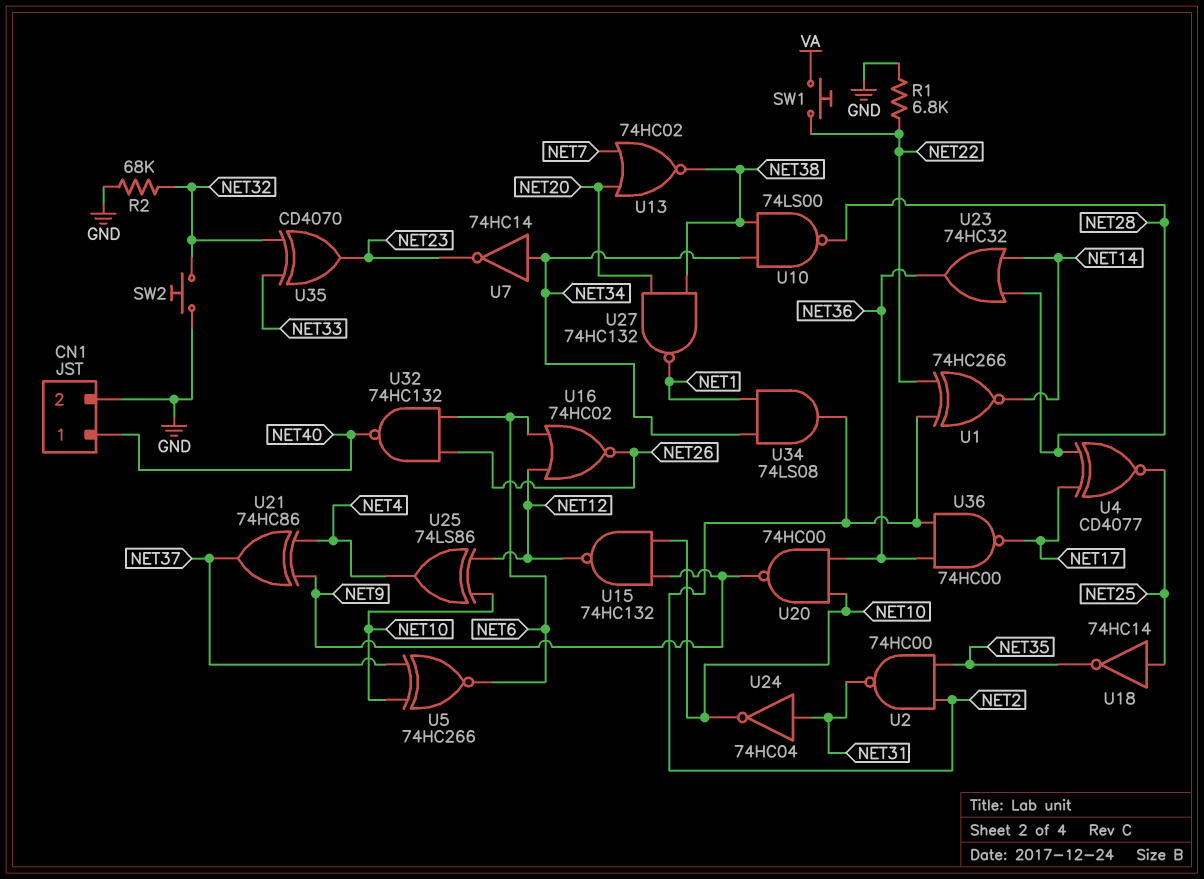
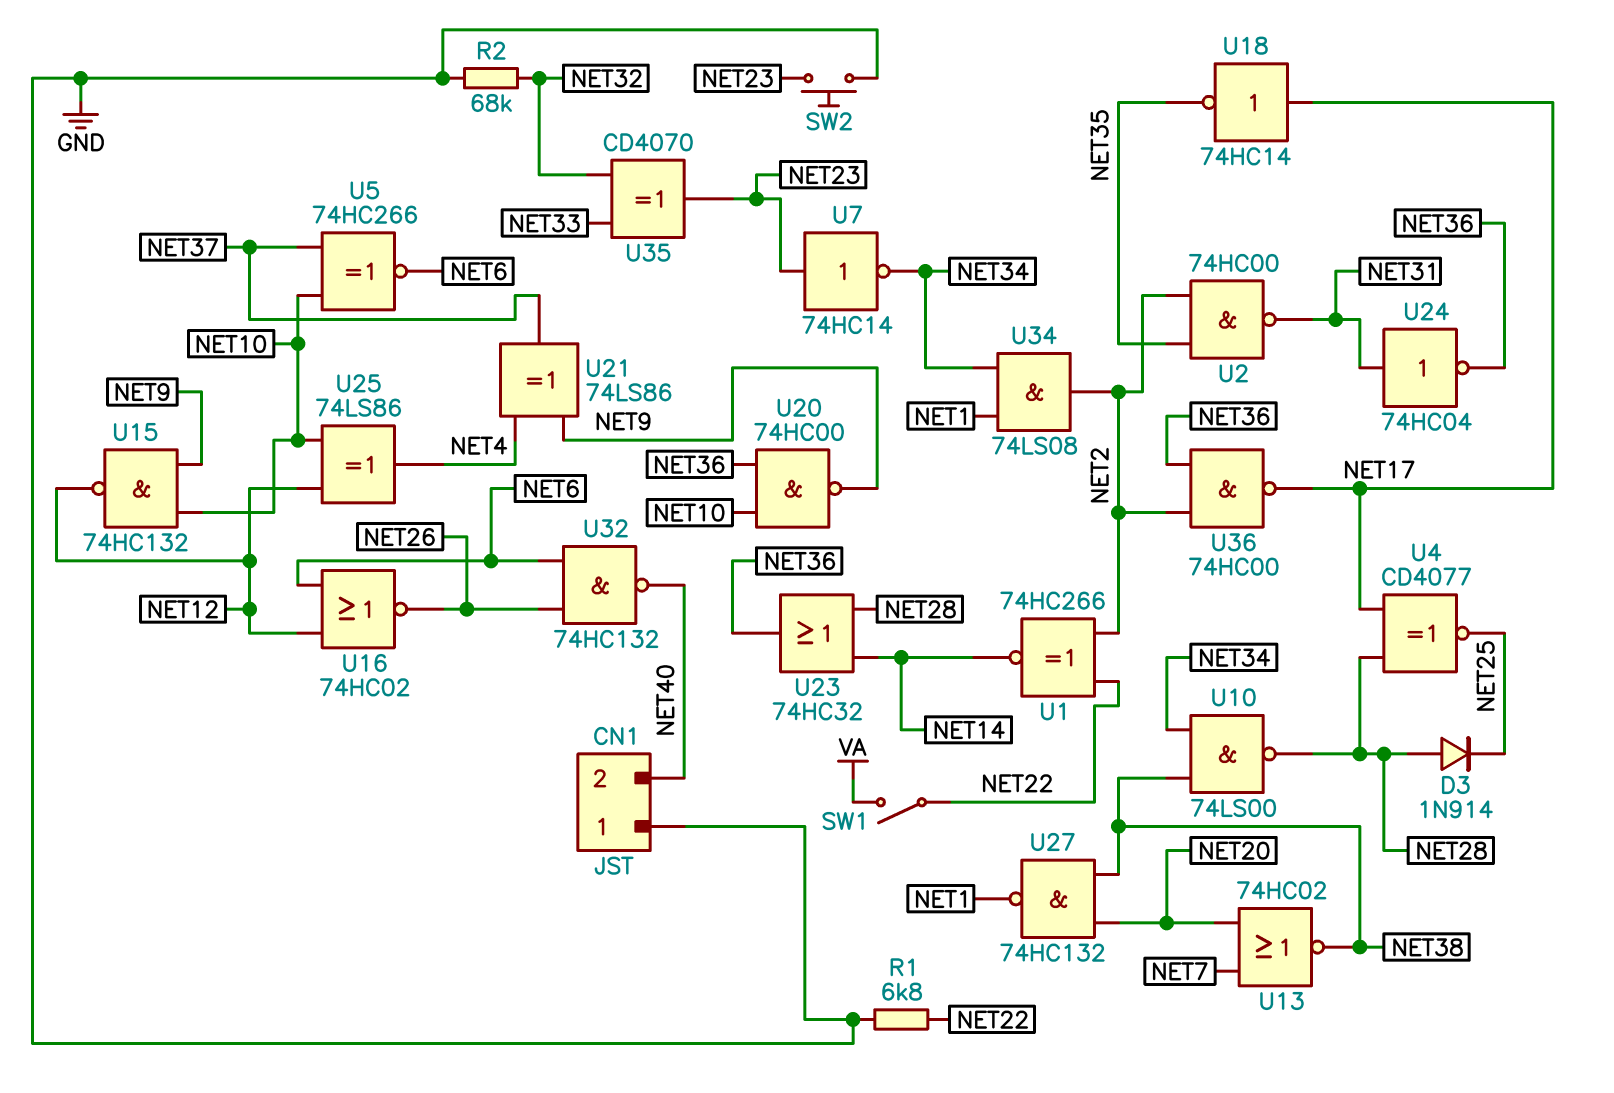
CN1 pin 1: NET40 -> GND
CN1 pin 2: GND -> NET40
D3: none -> diode 1N914 (A NET28, K NET25)
SW1: button (NET22, VA) -> switch (NET22, VA)
SW2: button (GND, NET32) -> button (GND, NET23)
U7: NOT 74HC14 (in NET34, out NET23) -> NOT 74HC14 (in NET23, out NET34)
U18: NOT 74HC14 (in NET25, out NET35) -> NOT 74HC14 (in NET17, out NET35)
U21: XOR 74HC86 (in NET4, in NET9, out NET37) -> XOR 74LS86 (in NET4, in NET9, out NET37)
U24: NOT 74HC04 (in NET31, out NET10) -> NOT 74HC04 (in NET31, out NET36)

